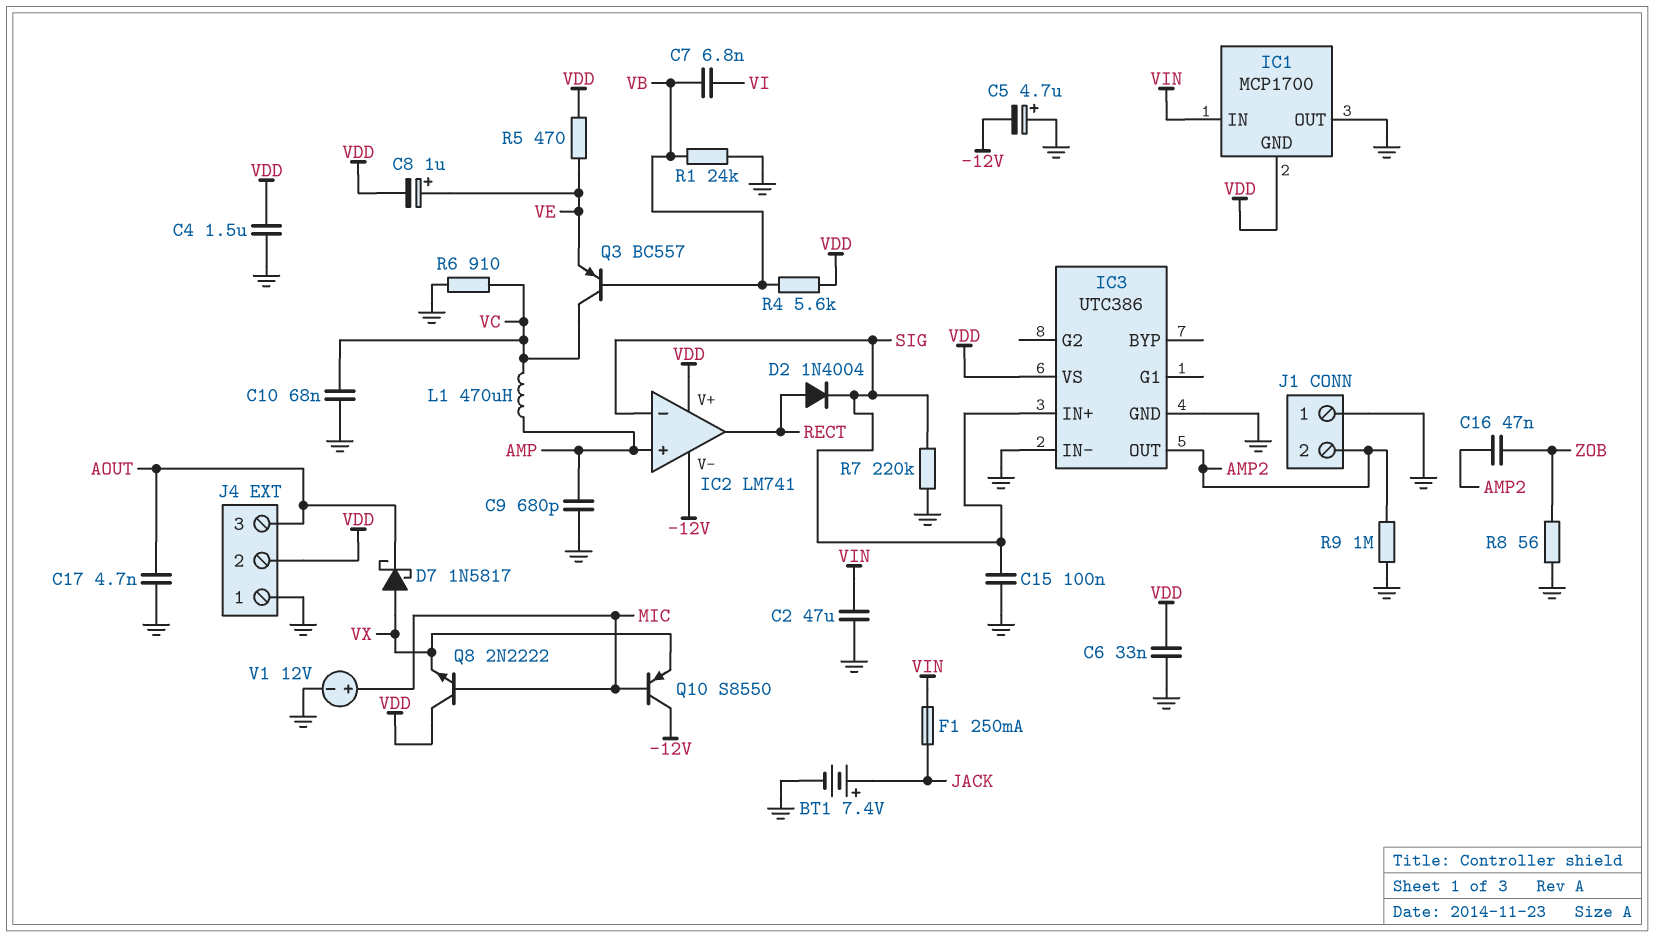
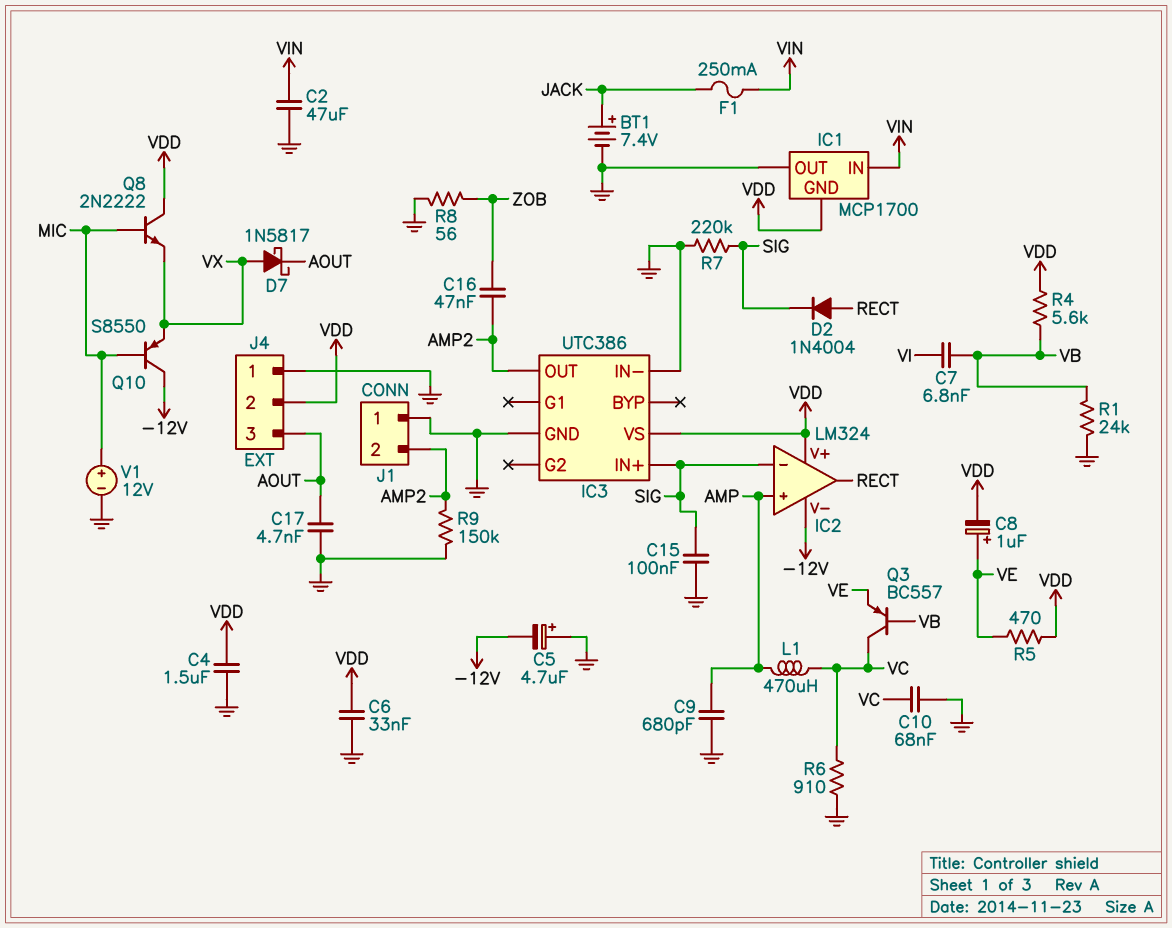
IC2: LM741 -> LM324
R9: 1M (AMP2, GND) -> 150k (AMP2, GND)

